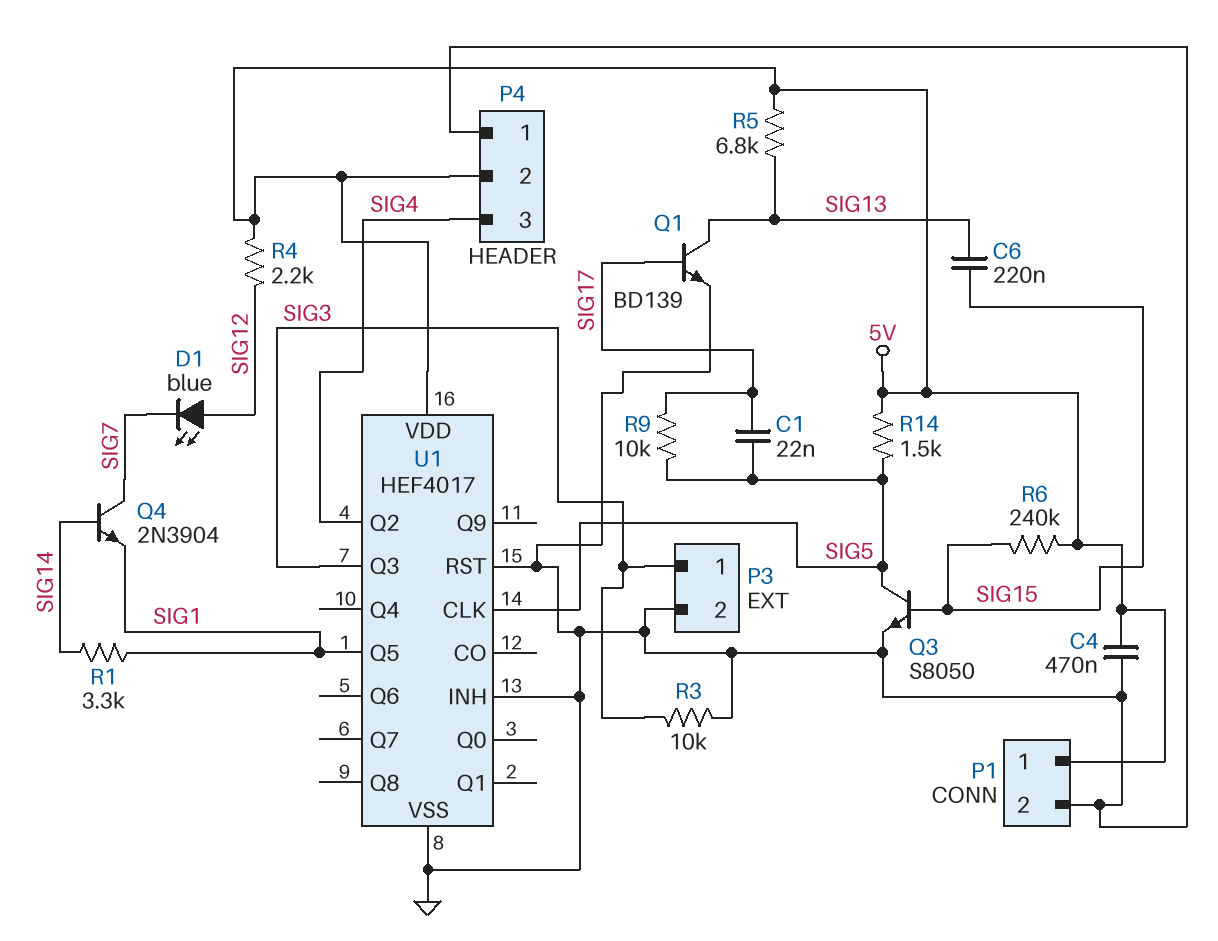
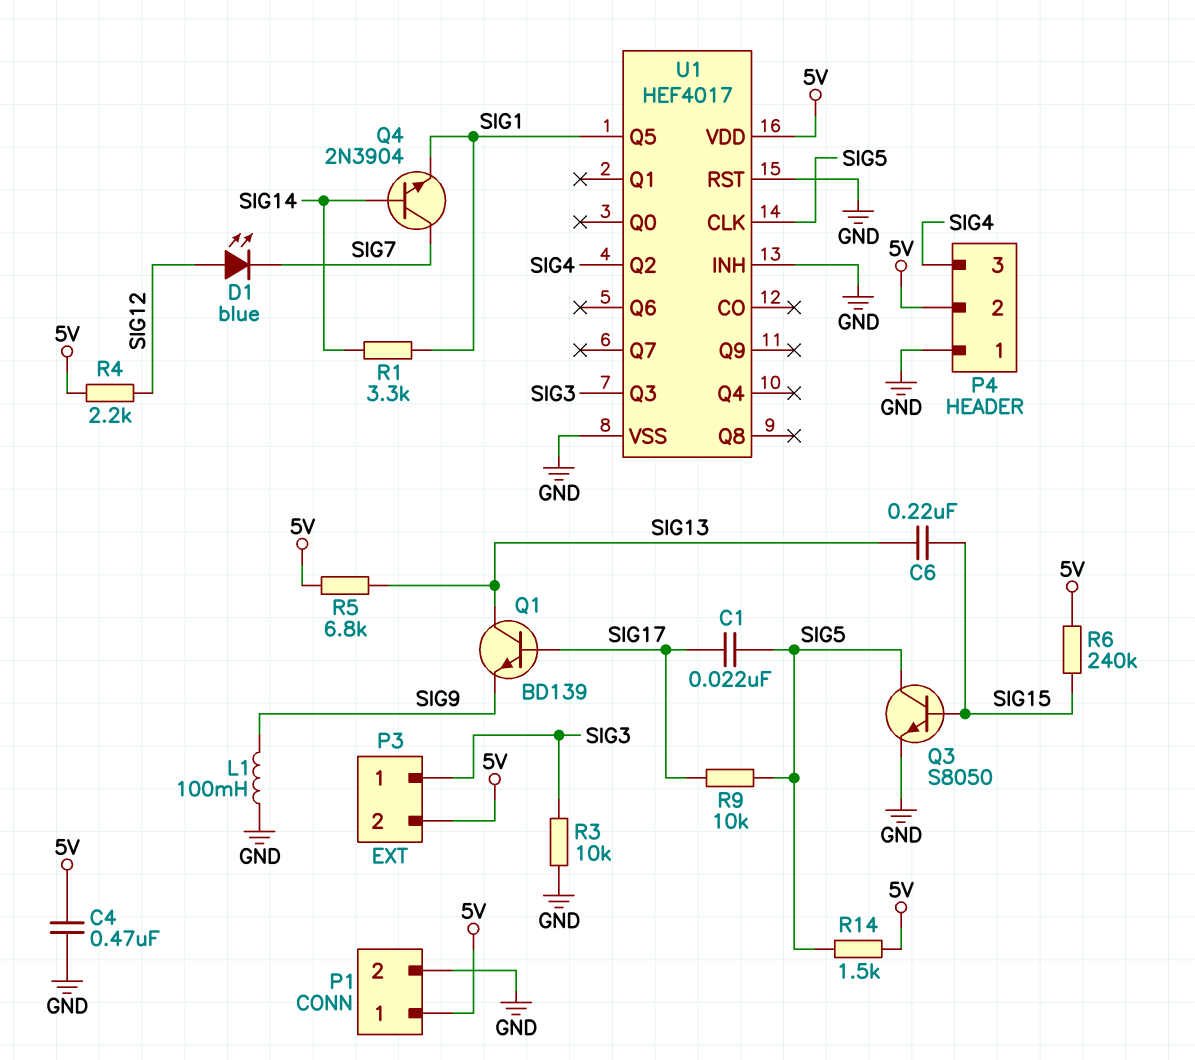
L1: none -> 100mH (GND, SIG9)
P3 pin 2: GND -> 5V
Q1: NPN BD139 (B SIG17, C SIG13, E GND) -> NPN BD139 (B SIG17, C SIG13, E SIG9)

